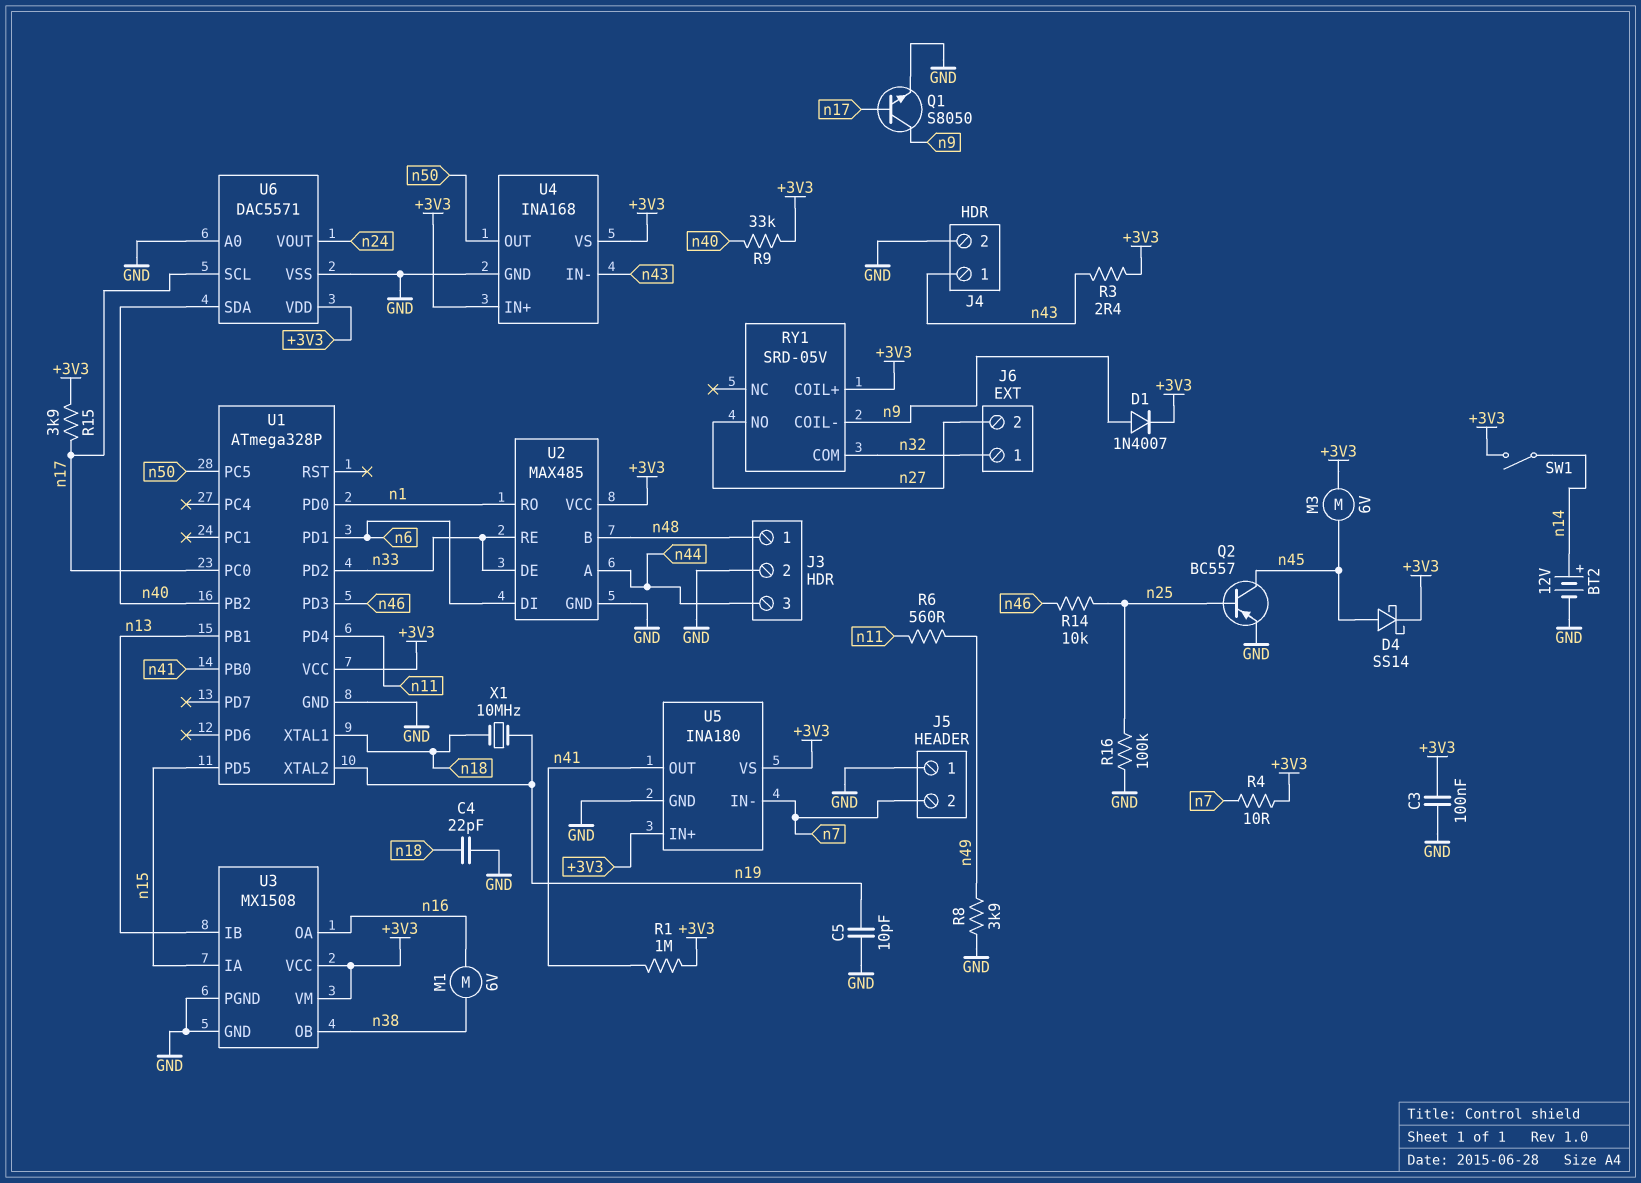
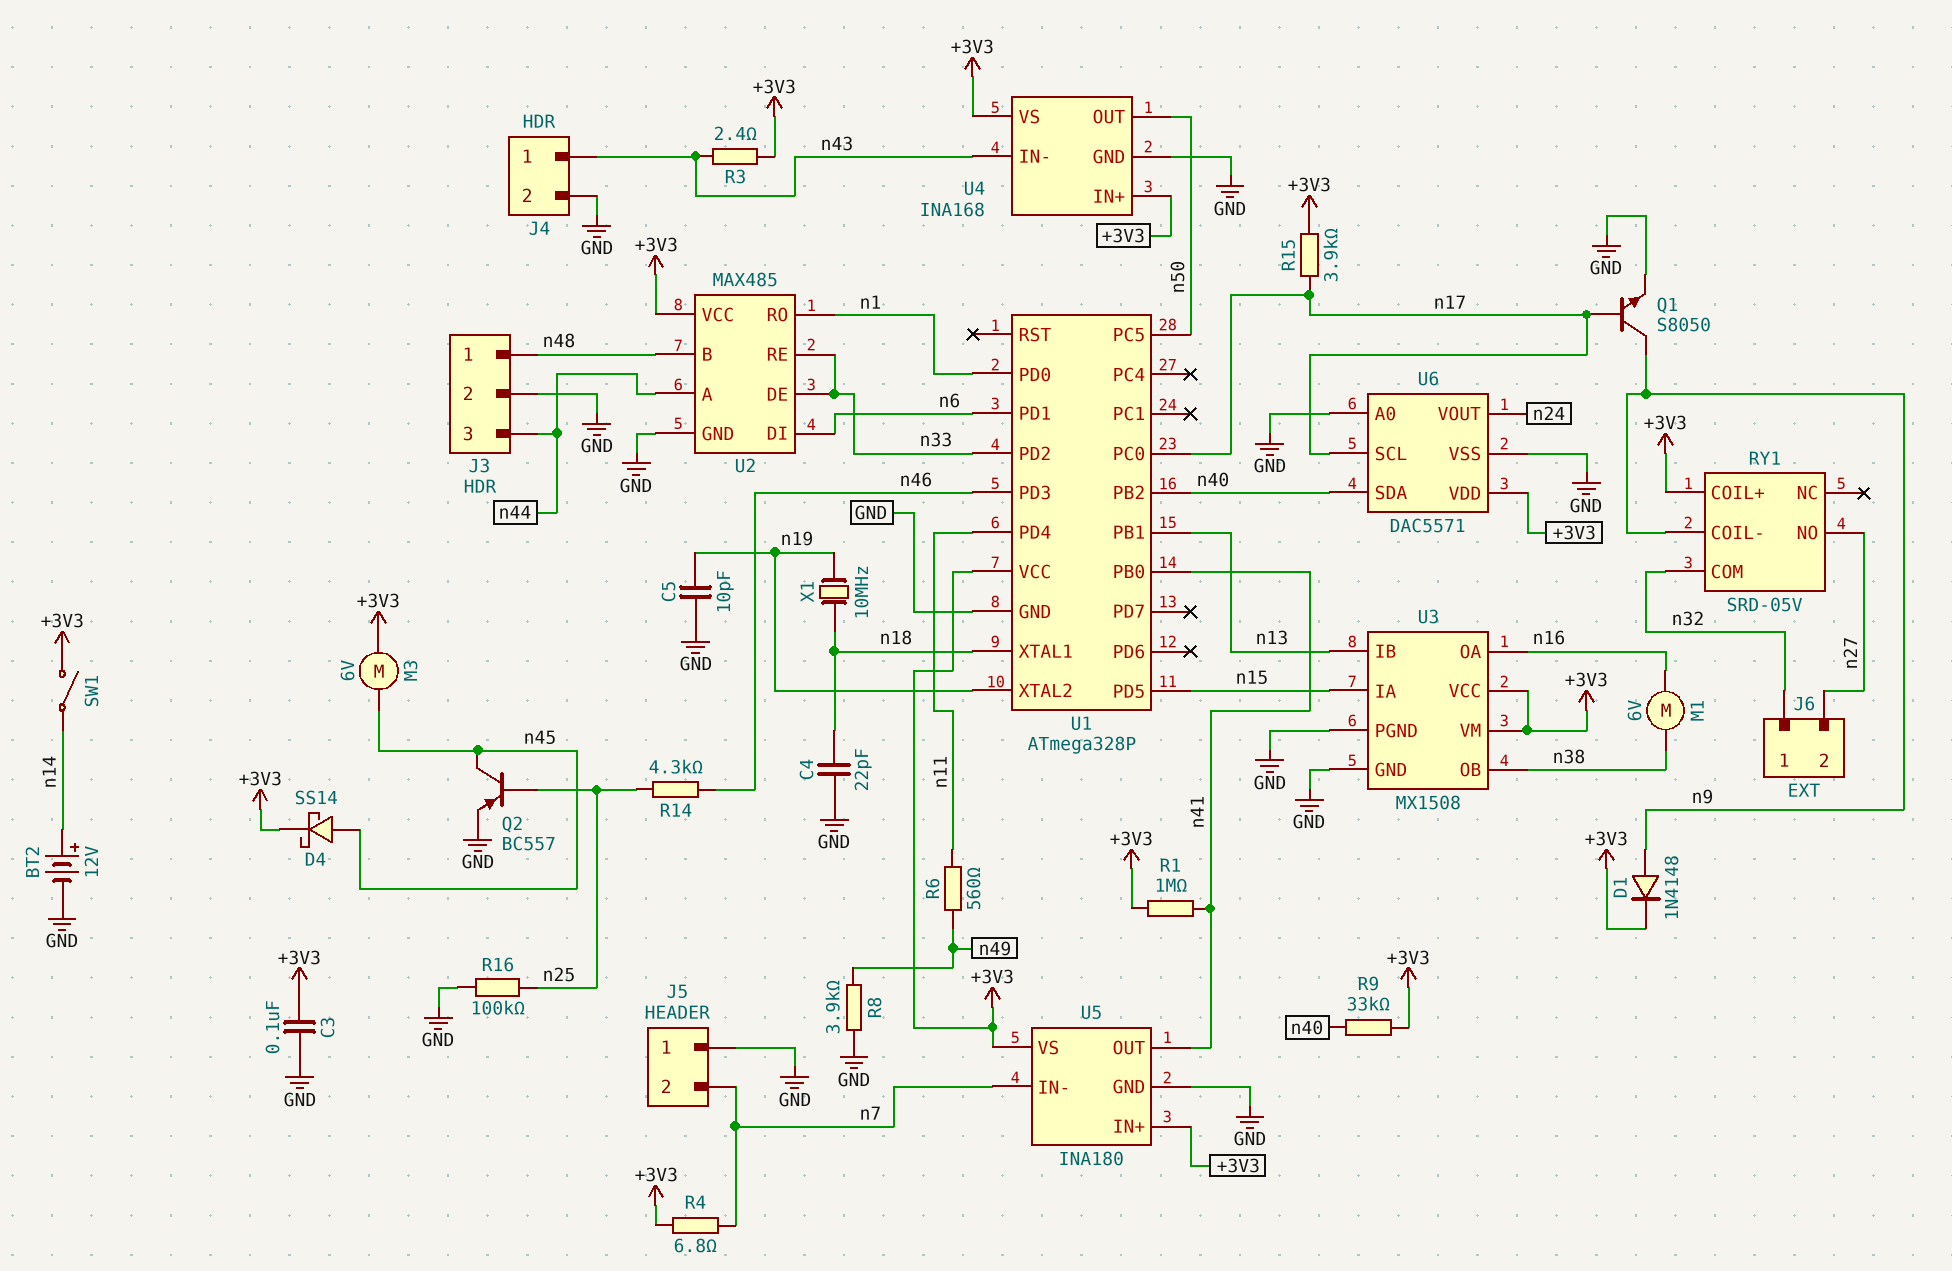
D1: diode 1N4007 (A n9, K +3V3) -> diode 1N4148 (A n9, K +3V3)
R4: 10 (+3V3, n7) -> 6.8 (+3V3, n7)
R14: 10k (n25, n46) -> 4.3k (n25, n46)

